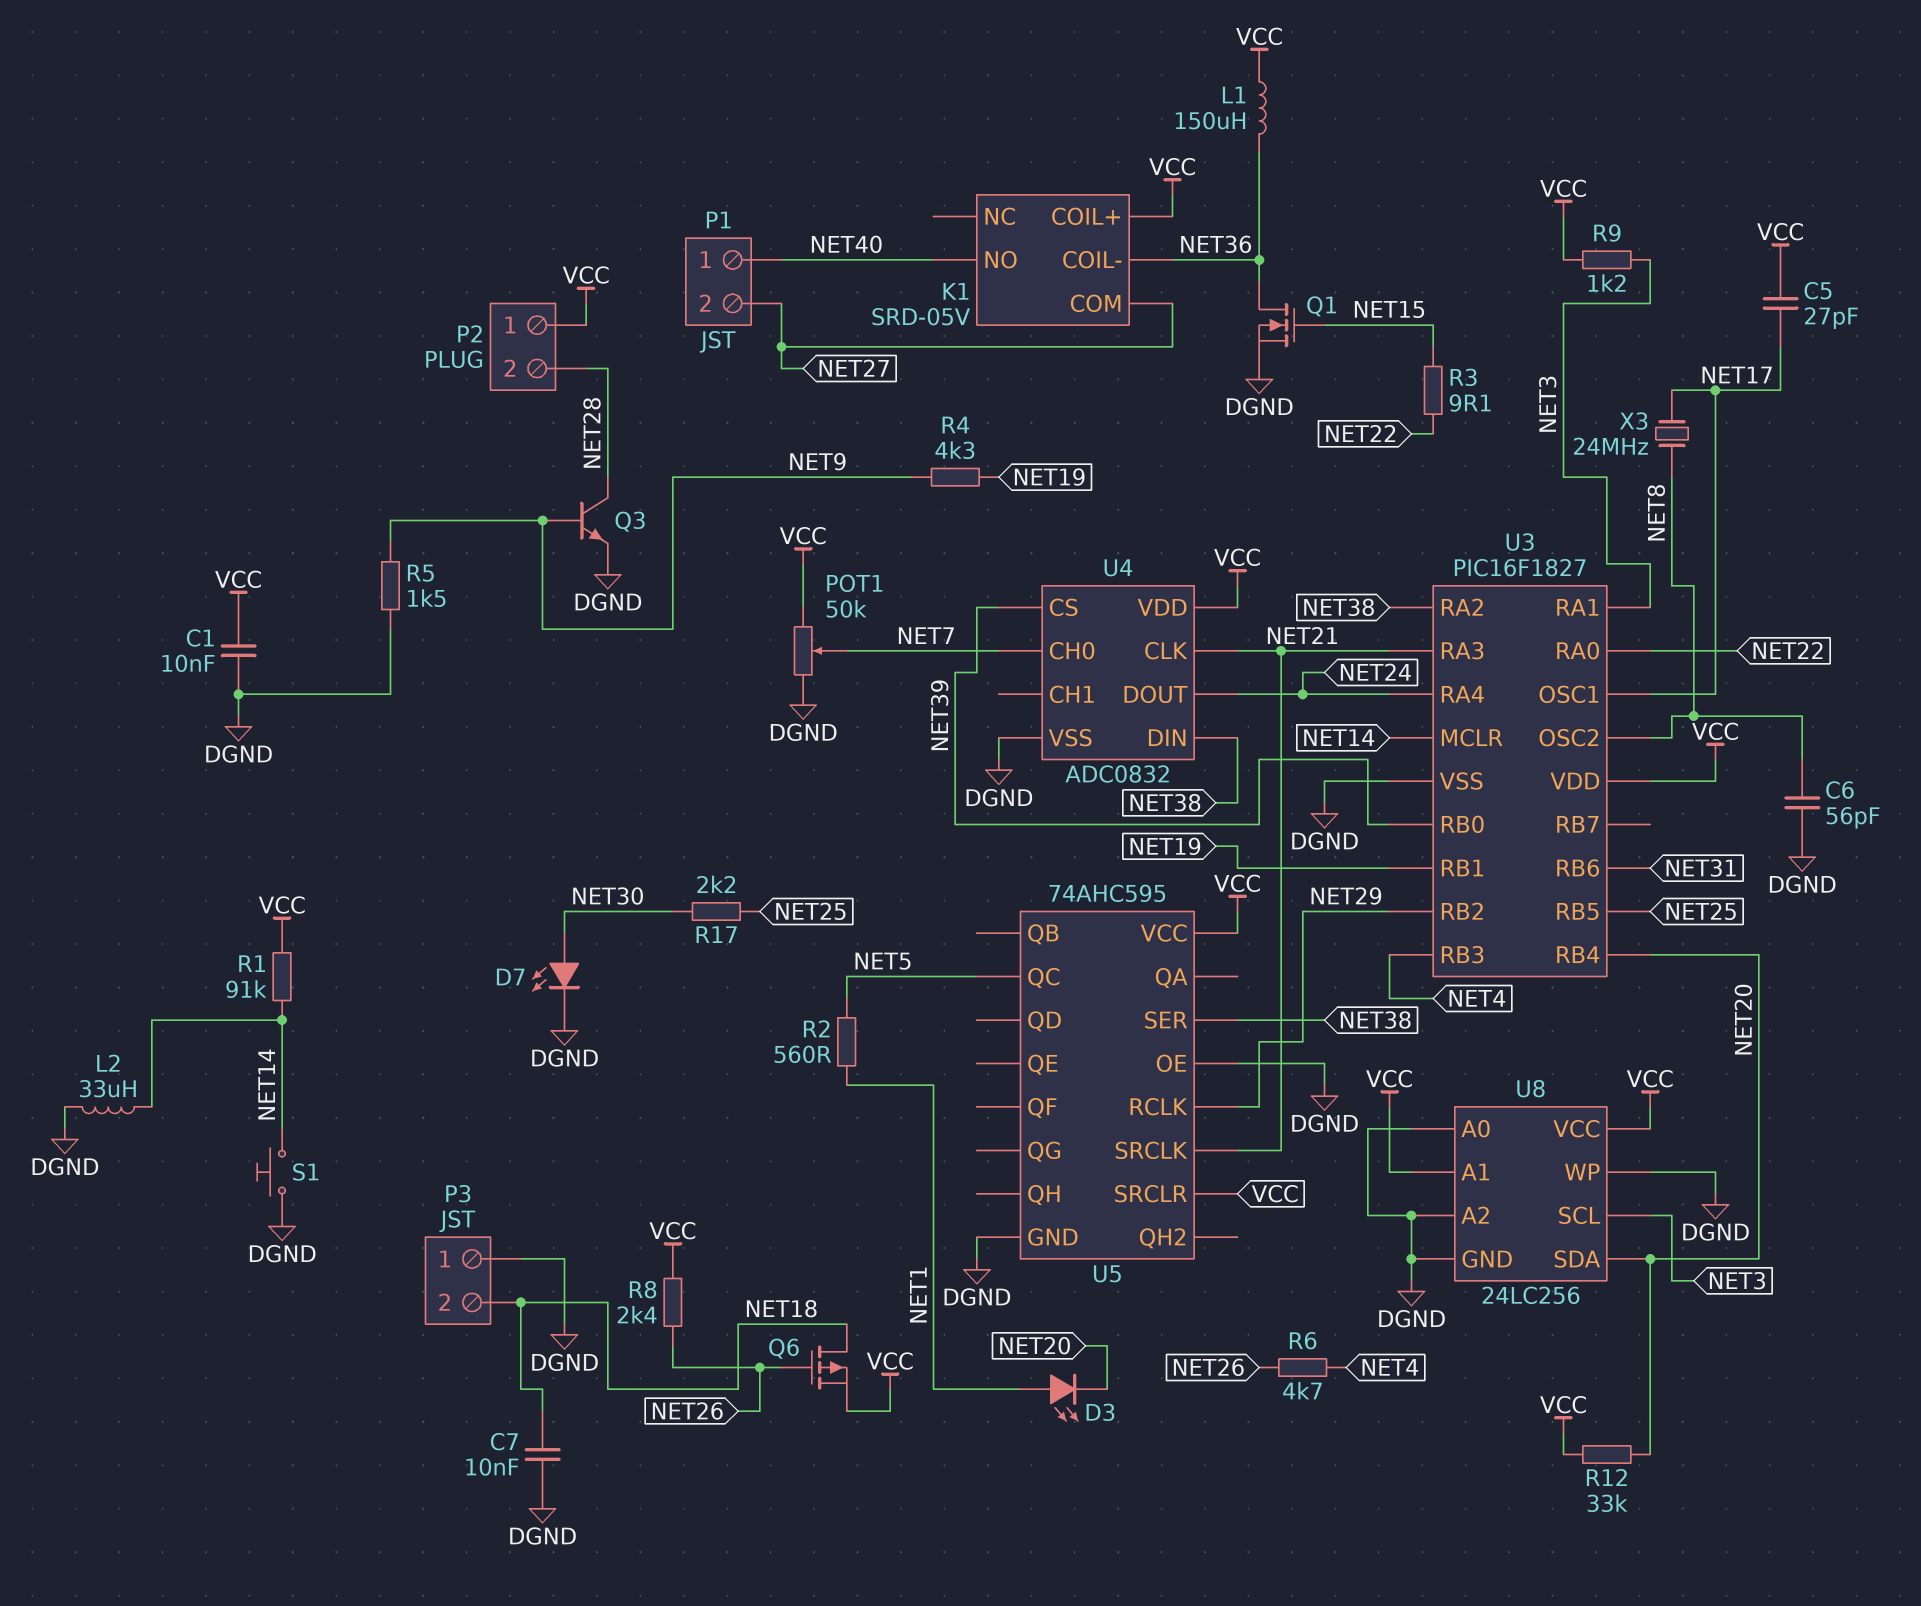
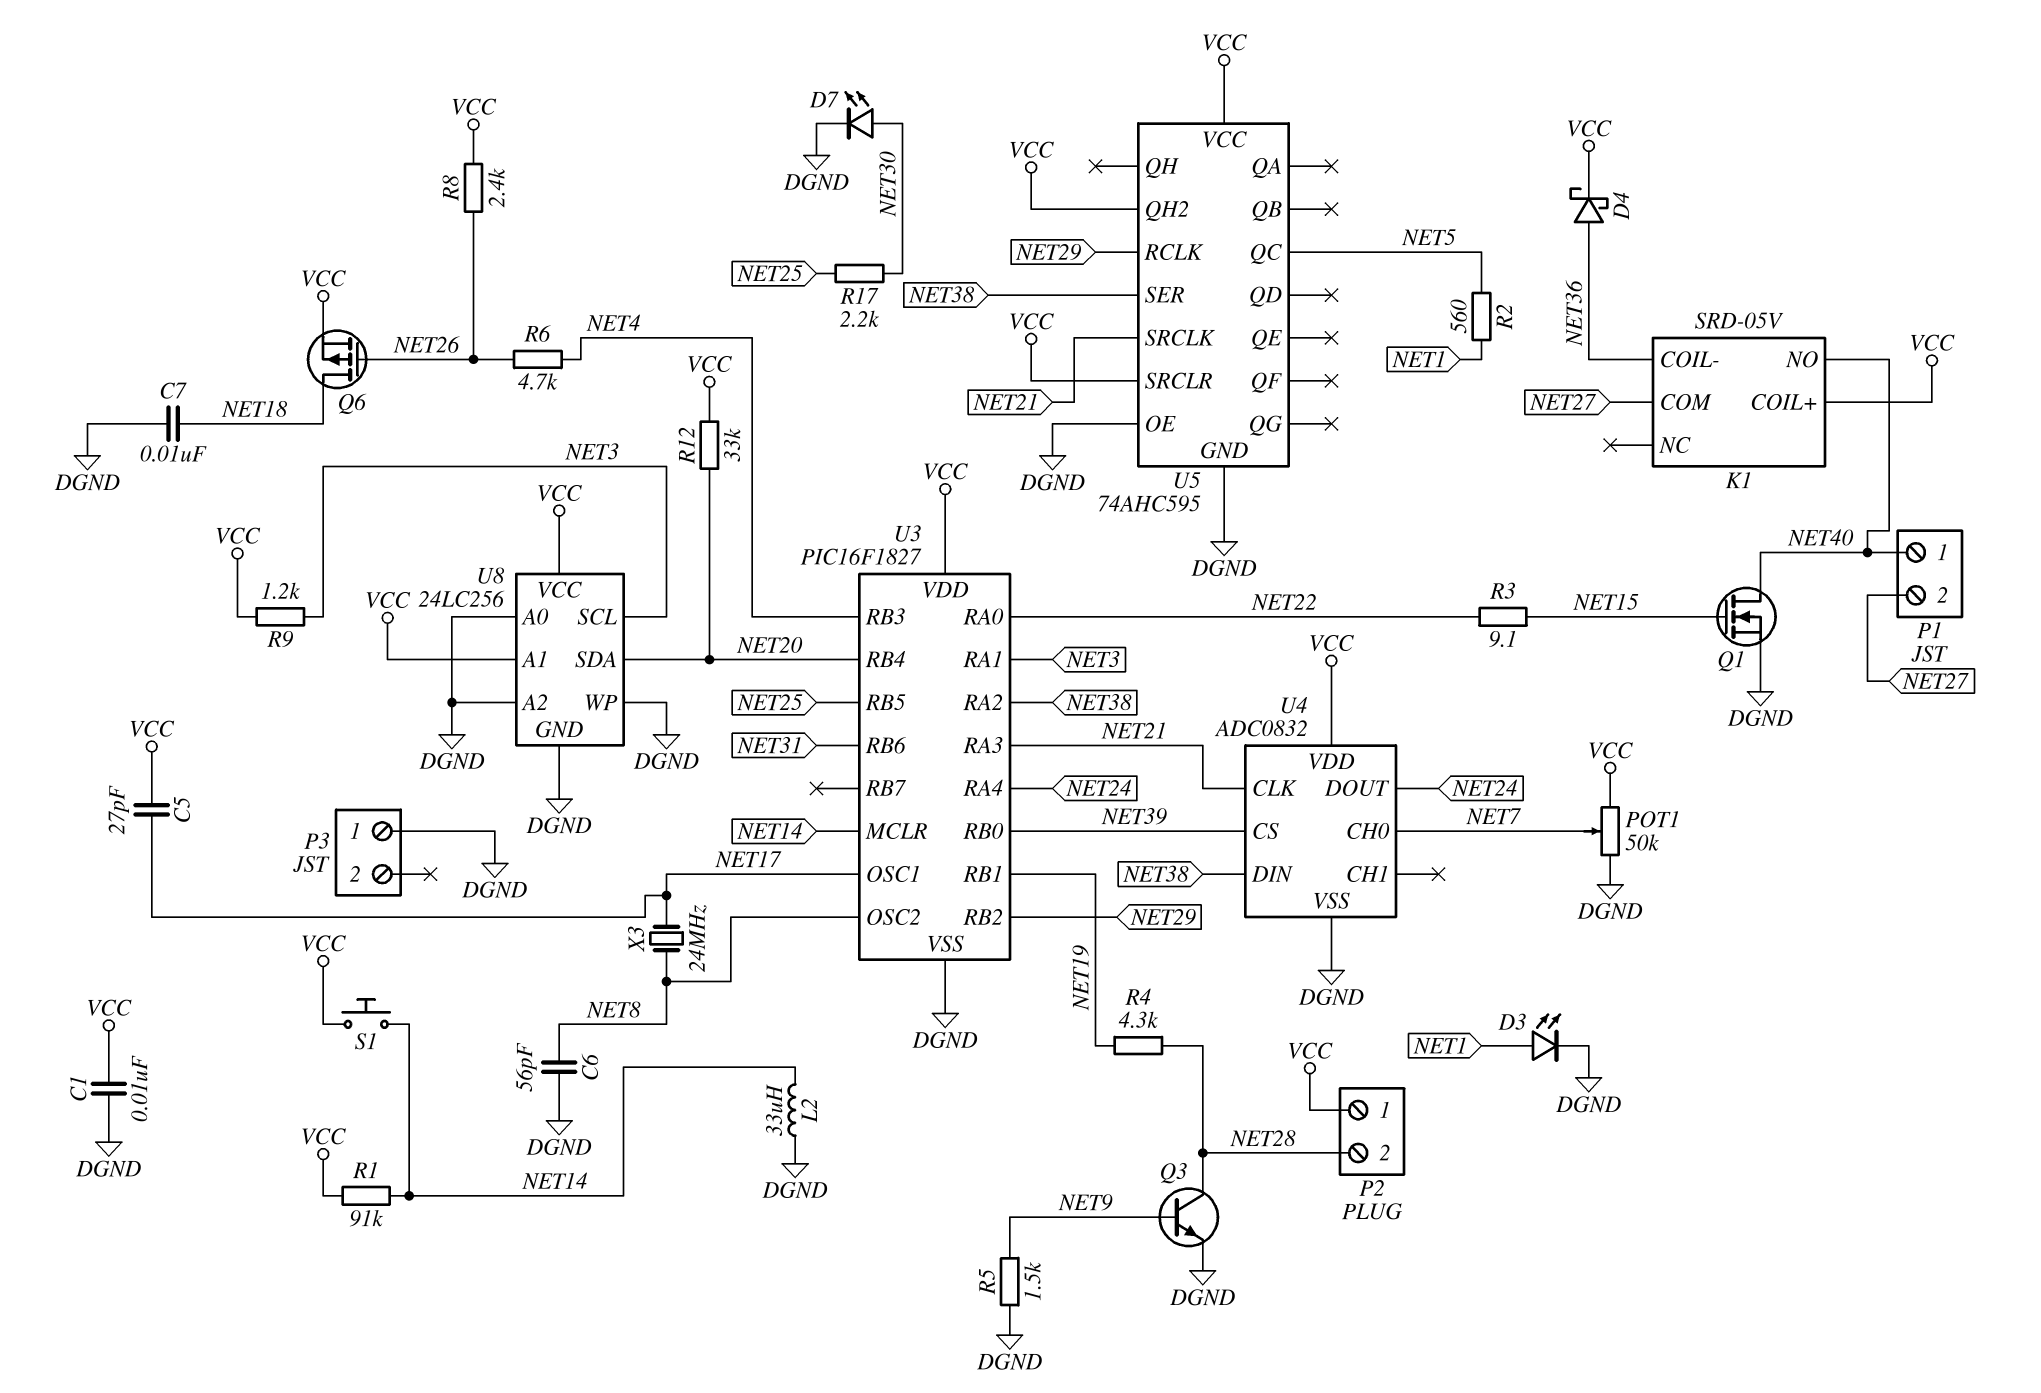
D3: LED (A NET1, K NET20) -> LED (A NET1, K DGND)
D4: none -> schottky (A NET36, K VCC)
L1: 150uH (NET36, VCC) -> none
P3 pin 2: NET18 -> none
Q1: NMOS (G NET15, D NET36, S DGND) -> NMOS (G NET15, D NET40, S DGND)
R4: 4.3k (NET9, NET19) -> 4.3k (NET19, NET28)
S1: button (DGND, NET14) -> button (NET14, VCC)
U5 pin QH2: none -> VCC

